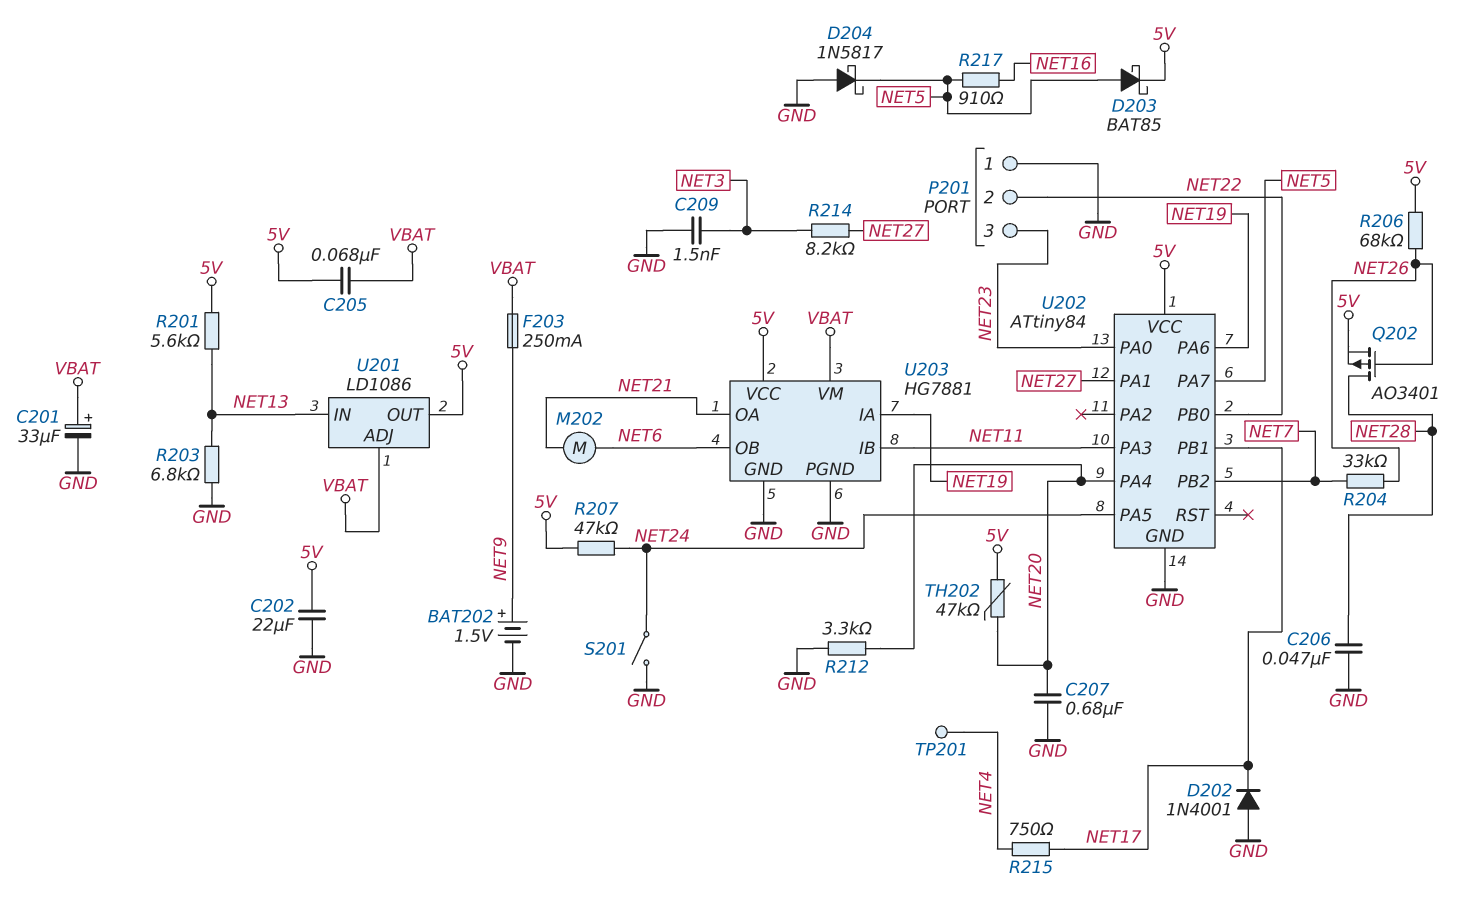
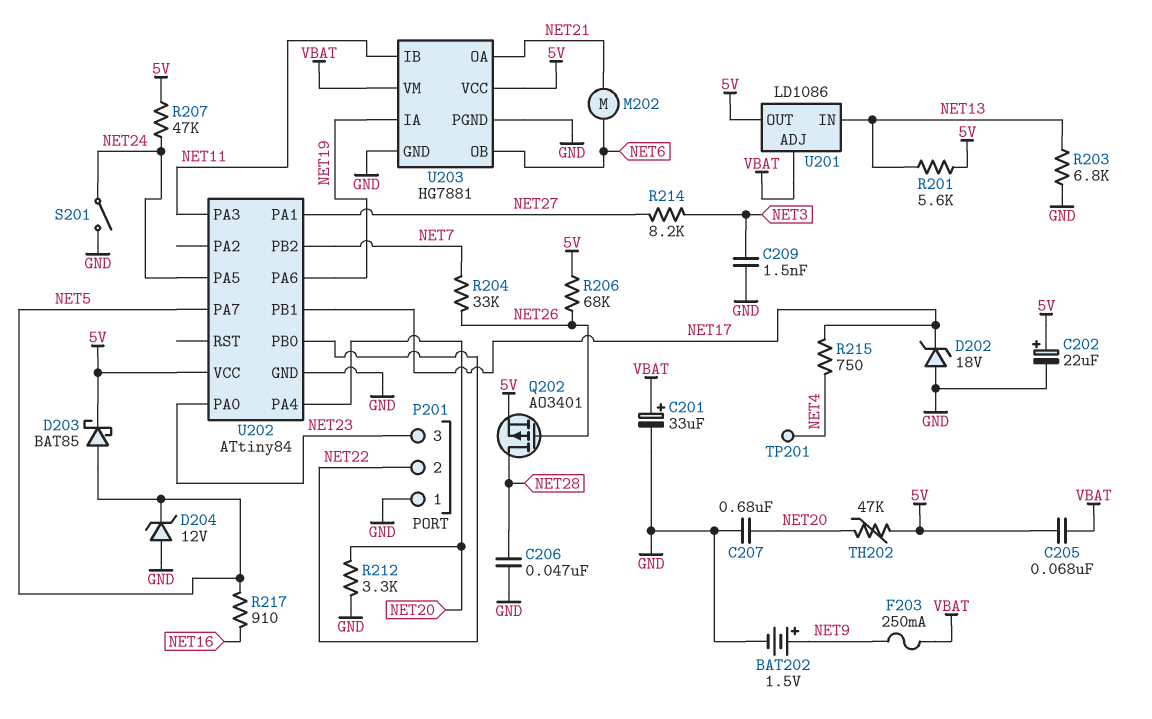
C202: 22uF (5V, GND) -> 22uF (plus 5V, minus GND)
D202: diode 1N4001 (A GND, K NET17) -> zener 18V (A GND, K NET17)
D204: schottky 1N5817 (A GND, K NET5) -> zener 12V (A GND, K NET5)

